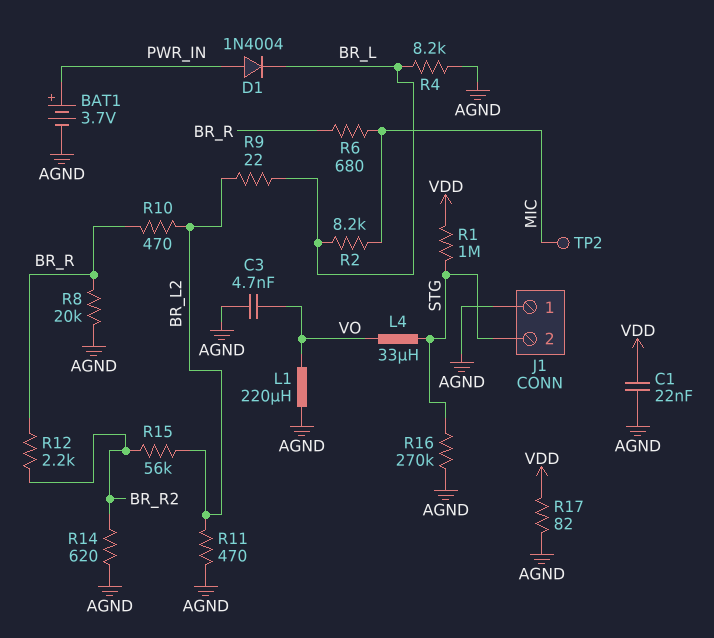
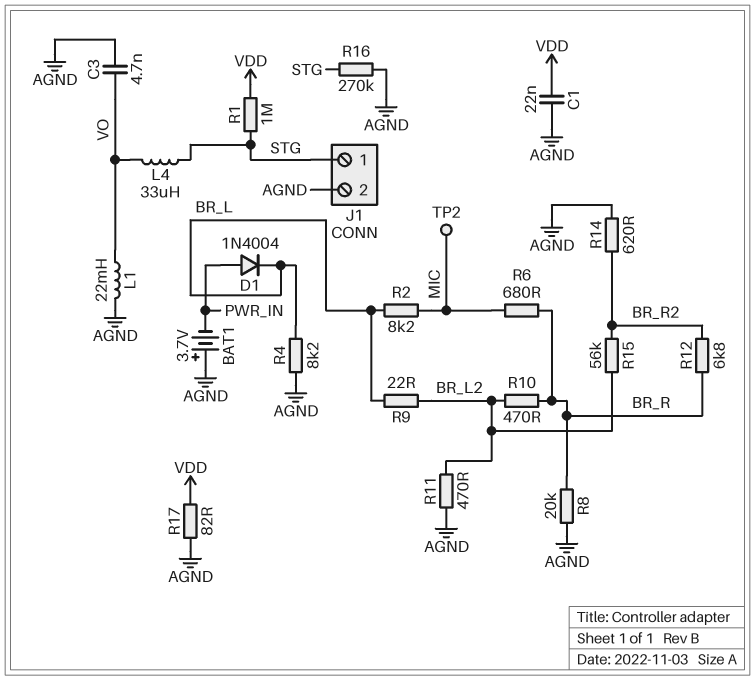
BAT1: 3.7V (plus PWR_IN, minus AGND) -> 3.7V (plus AGND, minus PWR_IN)
J1 pin 1: AGND -> STG
J1 pin 2: STG -> AGND
L1: 220uH (AGND, VO) -> 22mH (AGND, VO)
R12: 2.2k (BR_R, BR_R2) -> 6.8k (BR_R, BR_R2)

